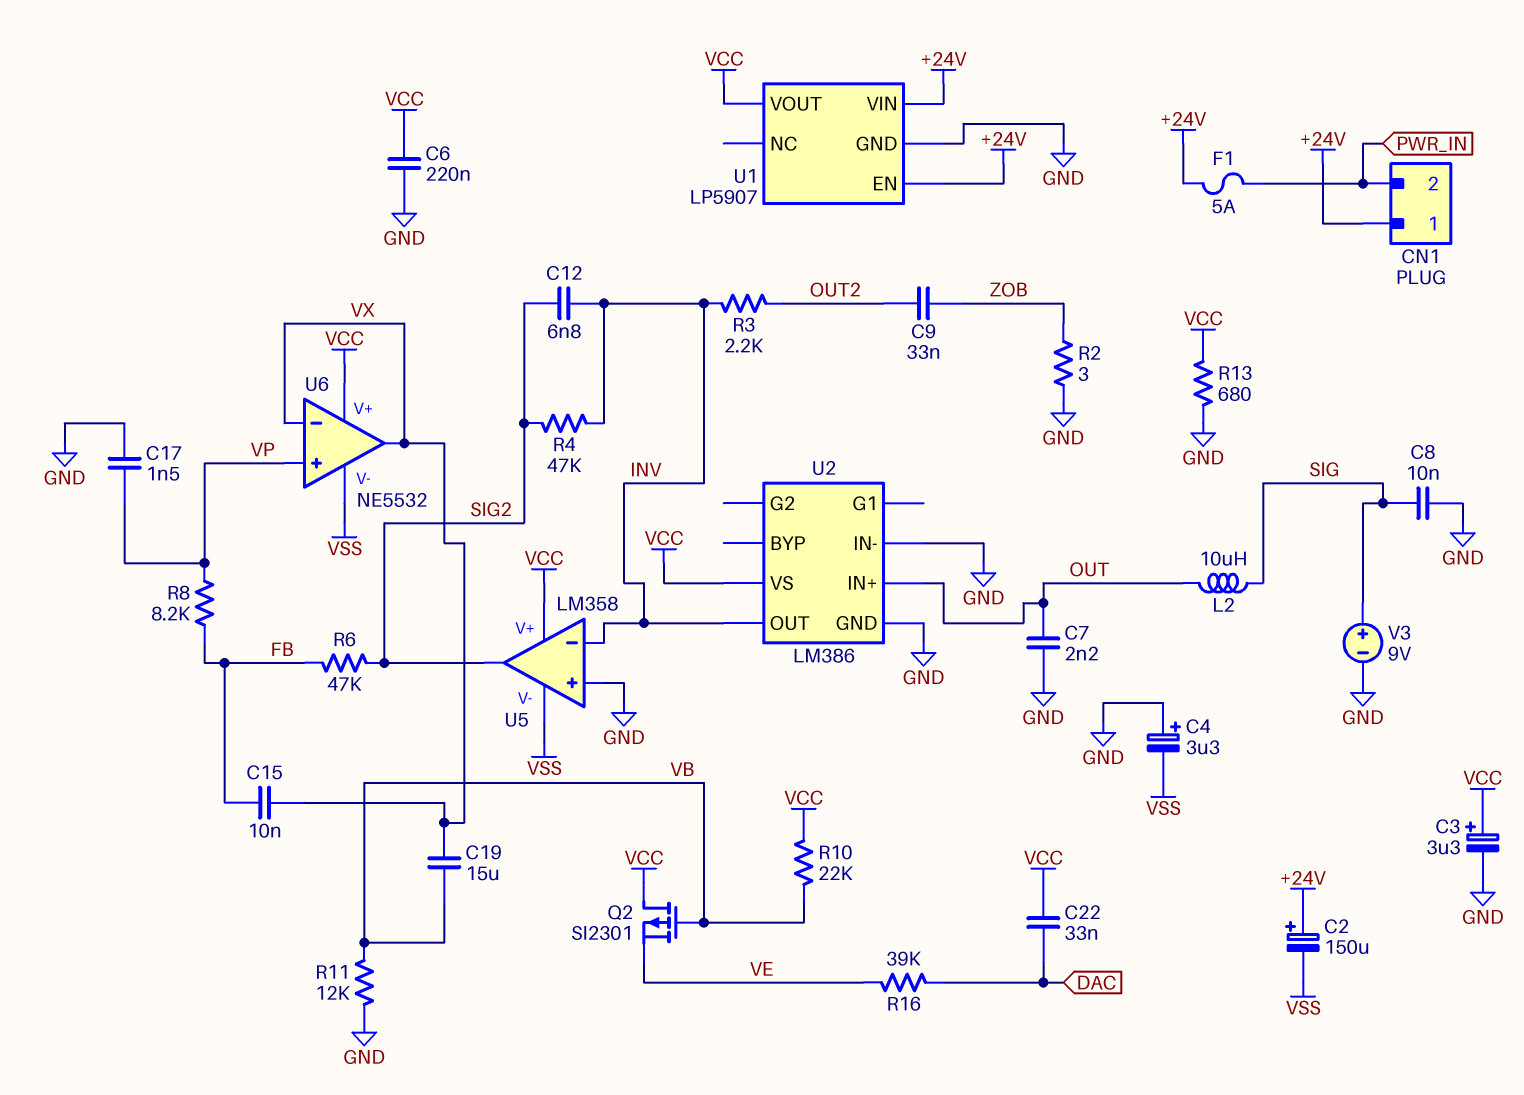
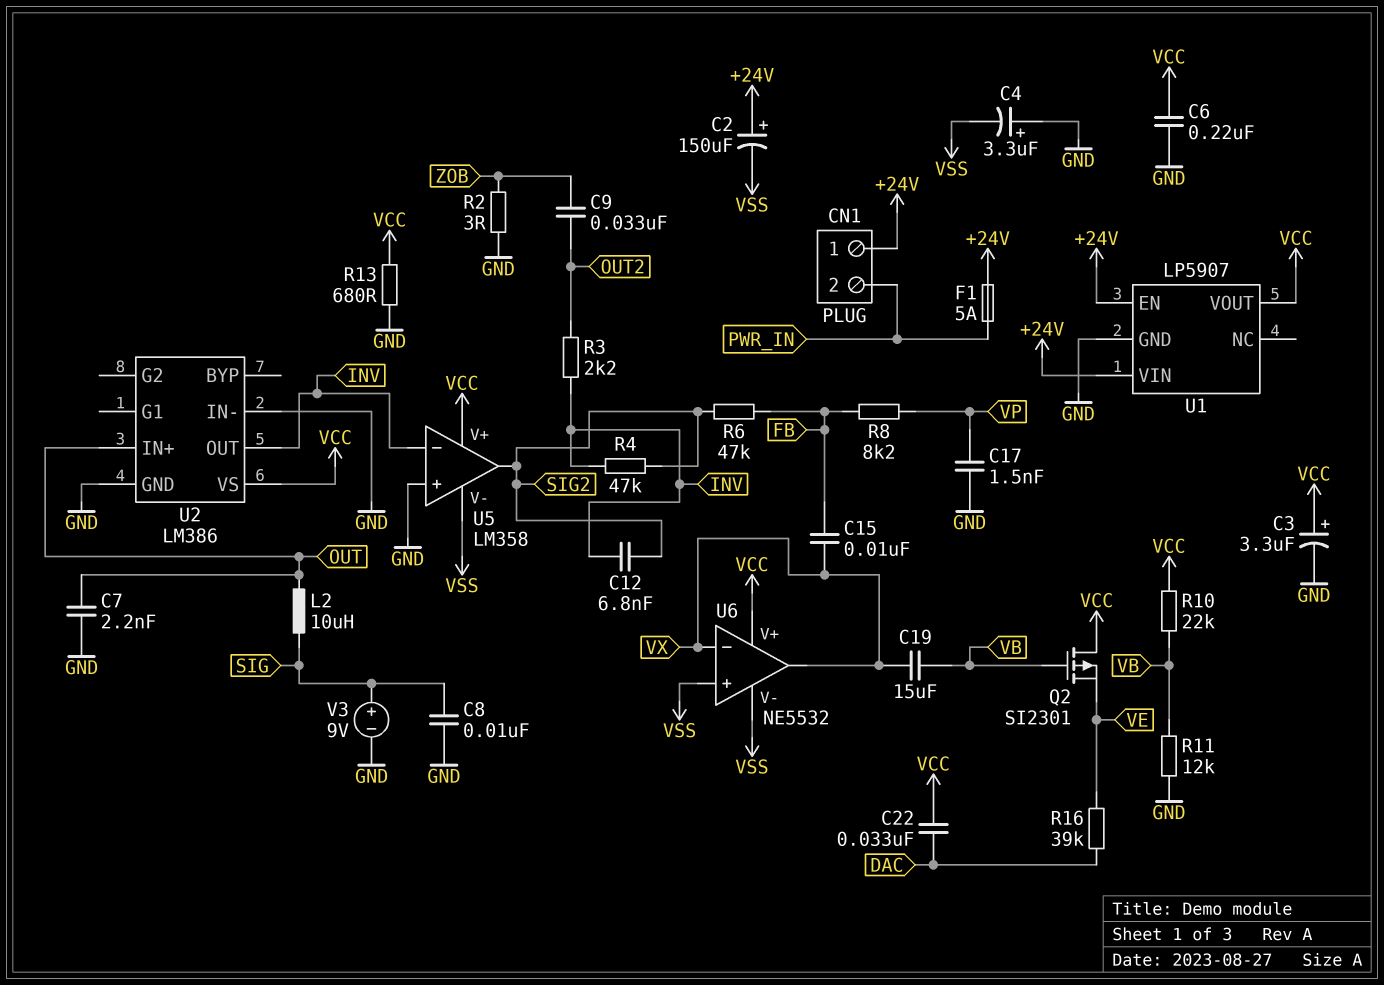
U6 pin in+: VP -> VSS

